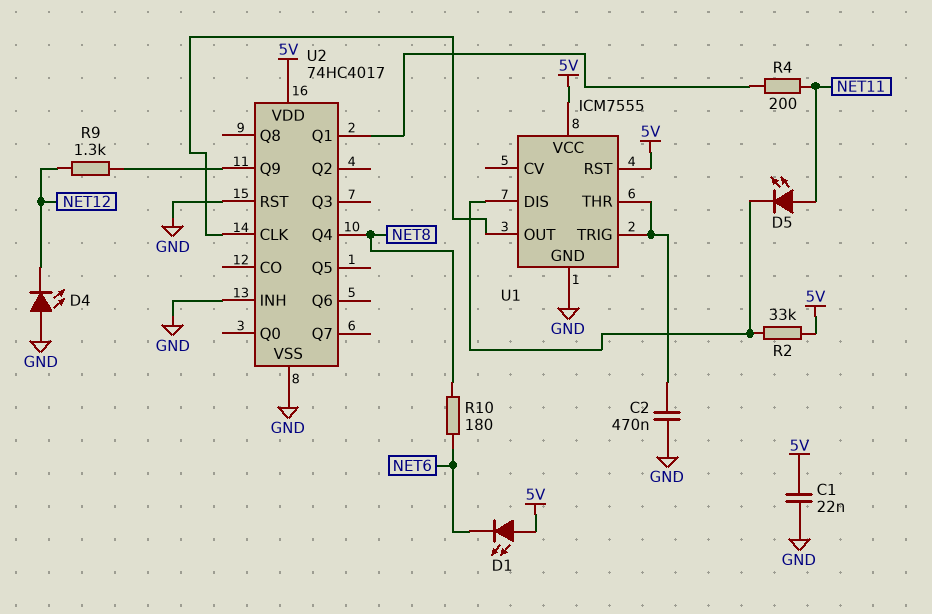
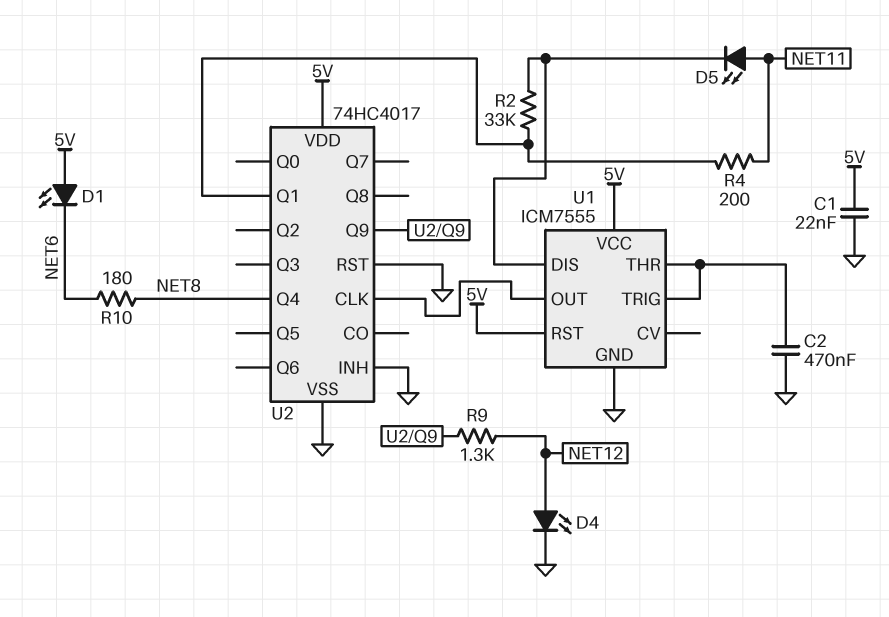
D4: LED (A GND, K NET12) -> LED (A NET12, K GND)
R2: 33k (5V, U1/DIS) -> 33k (U1/DIS, U2/Q1)

